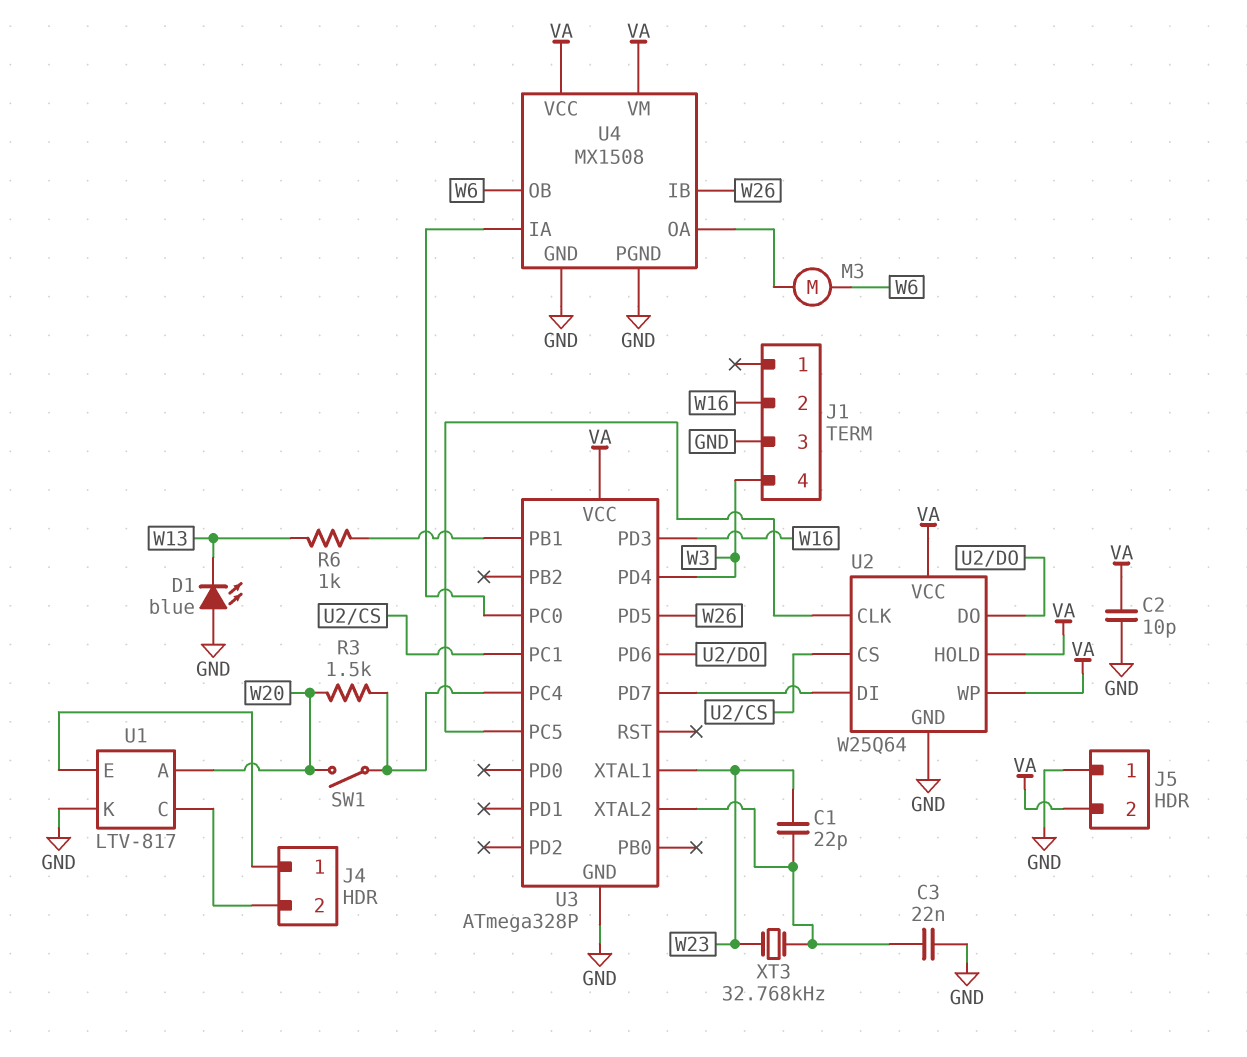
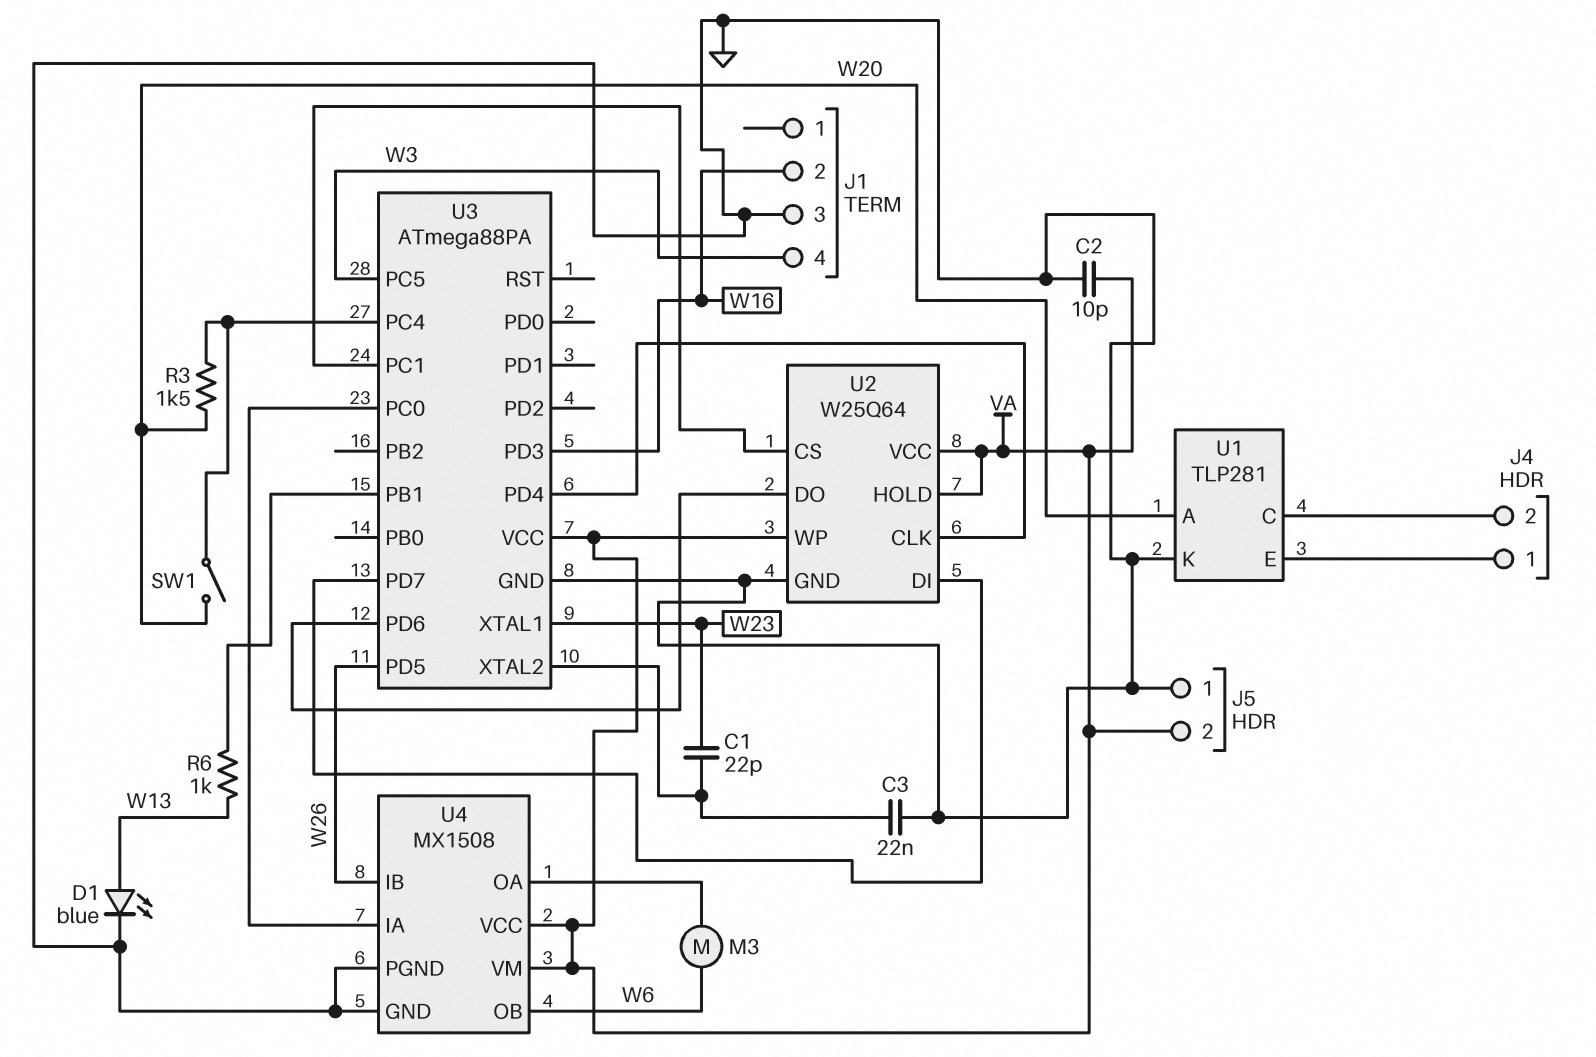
D1: LED blue (A GND, K W13) -> LED blue (A W13, K GND)
U1: LTV-817 -> TLP281
U3: ATmega328P -> ATmega88PA
U3 pin PC5: U2/CLK -> W3
U3 pin PD4: W3 -> U2/CLK
XT3: 32.768kHz (U3/XTAL2, W23) -> none

